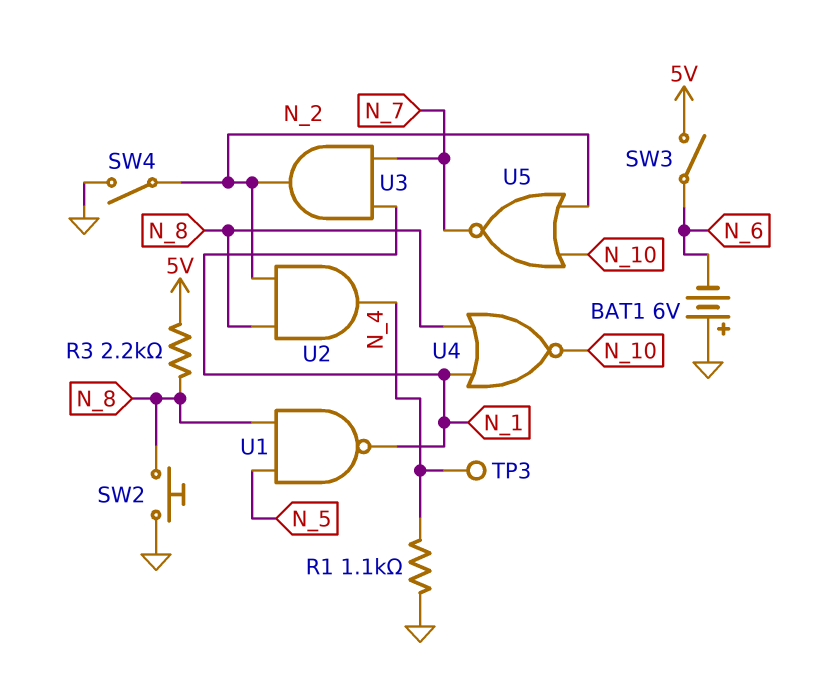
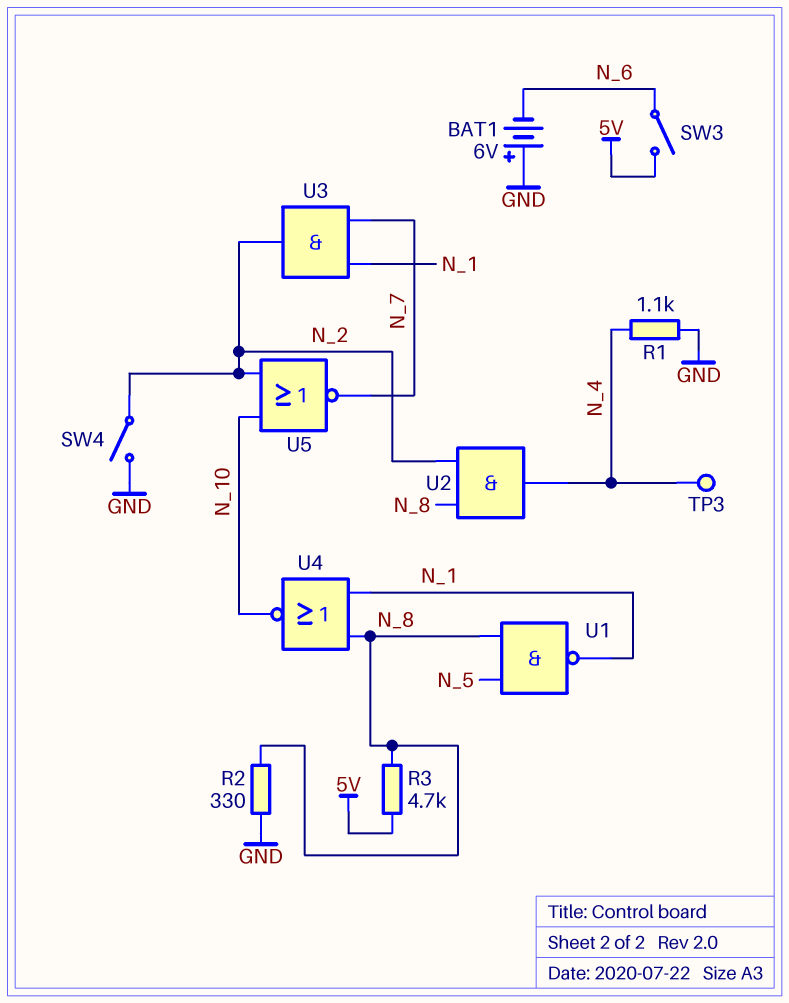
R2: none -> 330 (GND, N_8)
R3: 2.2k (5V, N_8) -> 4.7k (5V, N_8)
SW2: button (GND, N_8) -> none

